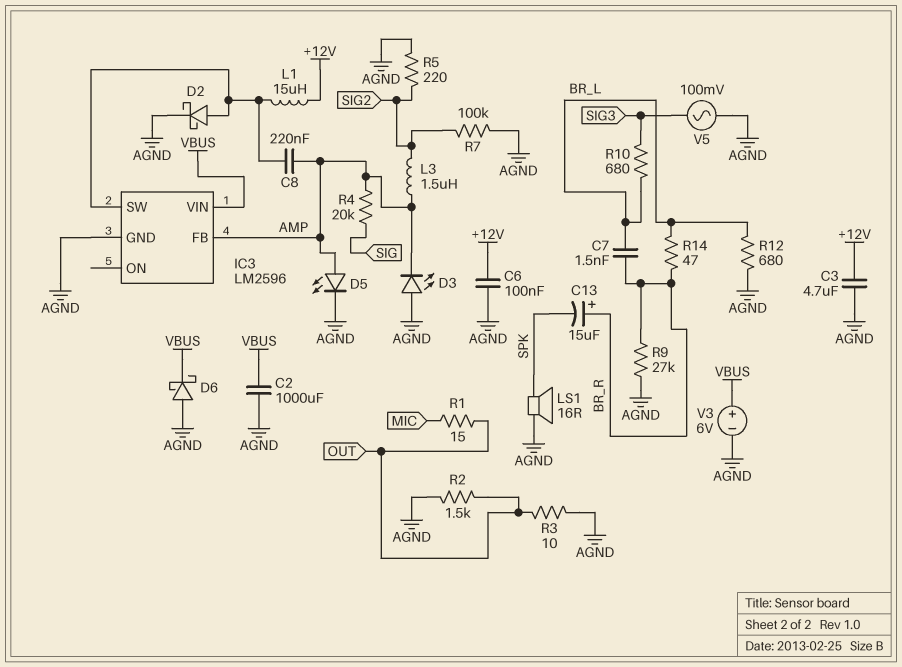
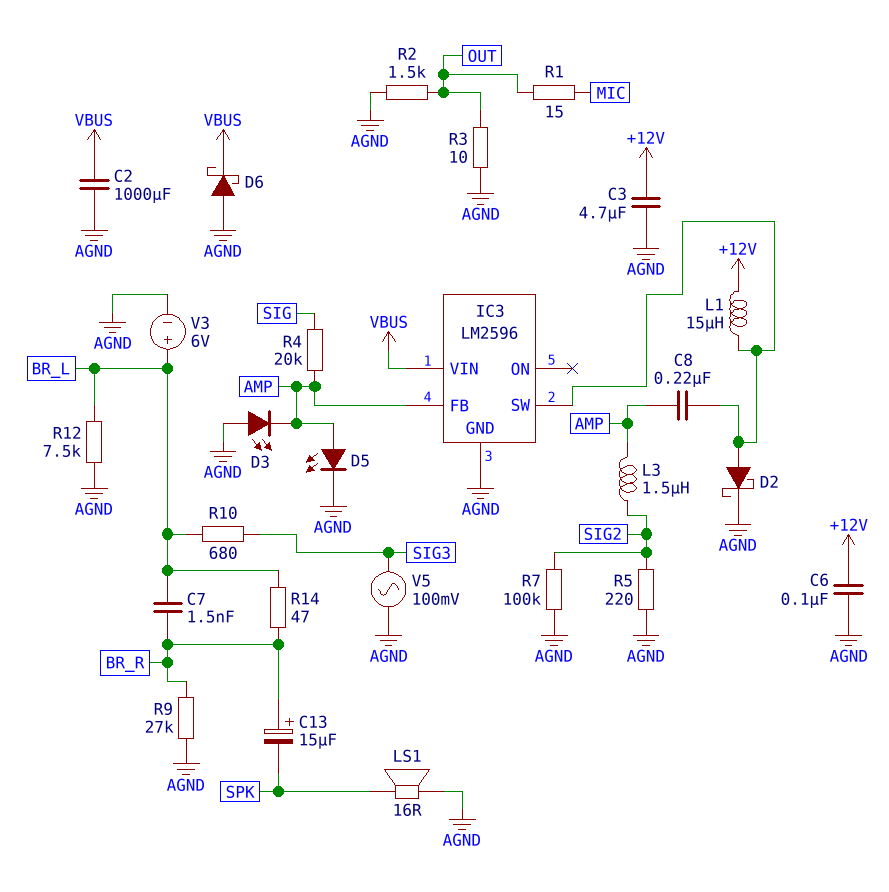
R12: 680 (AGND, BR_L) -> 7.5k (AGND, BR_L)
V3: 6V (plus VBUS, minus AGND) -> 6V (plus BR_L, minus AGND)

